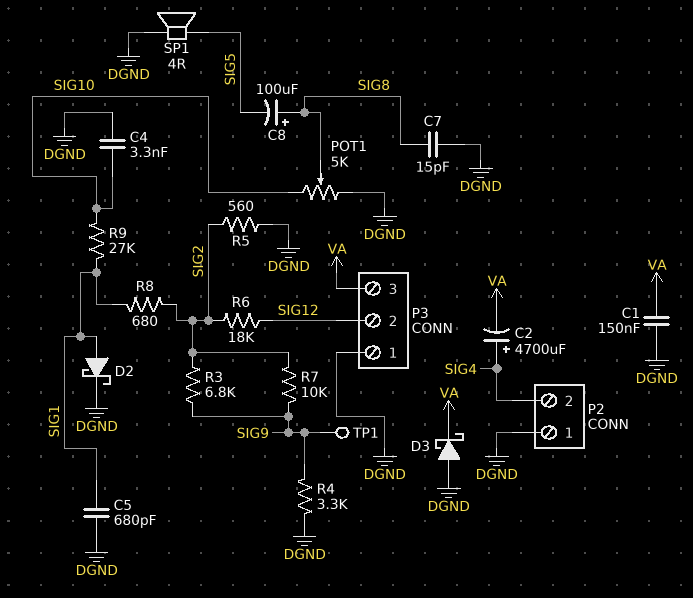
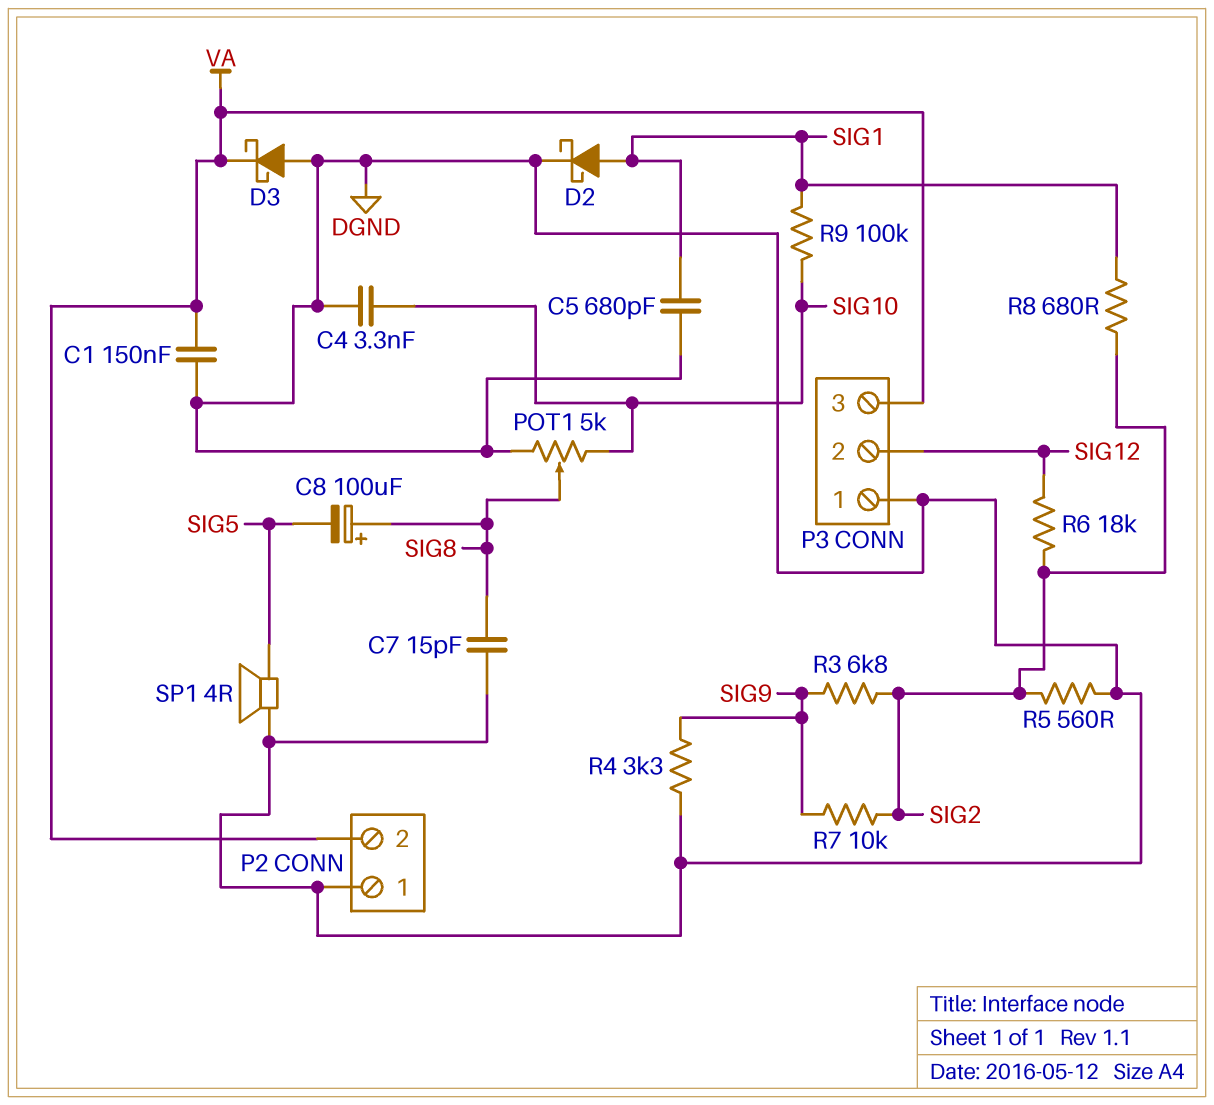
C2: 4700uF (plus SIG4, minus VA) -> none
P2 pin 2: SIG4 -> VA
R9: 27k (SIG1, SIG10) -> 100k (SIG1, SIG10)
TP1: test point (SIG9) -> none

